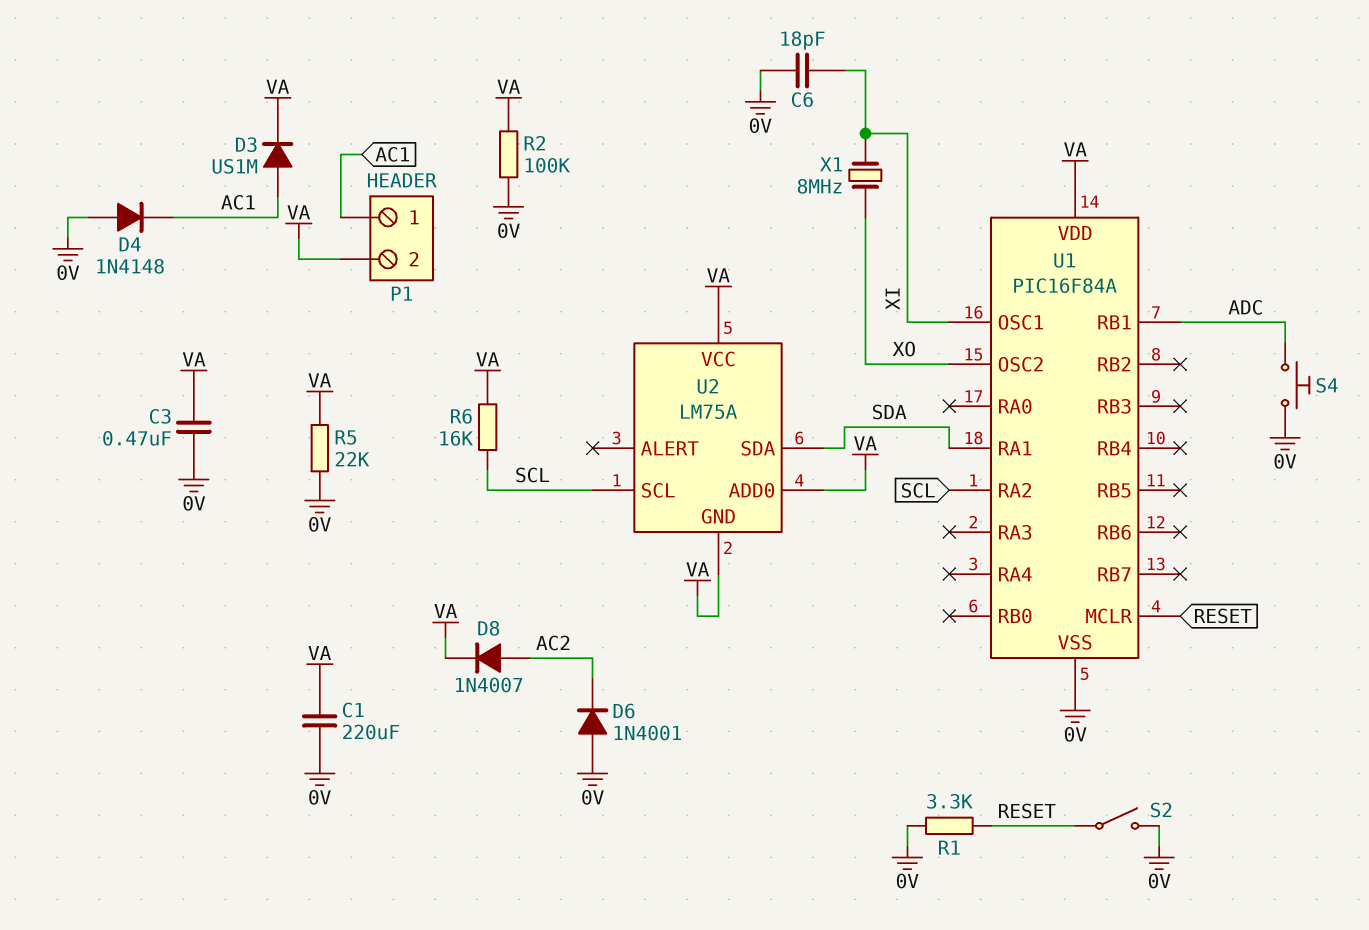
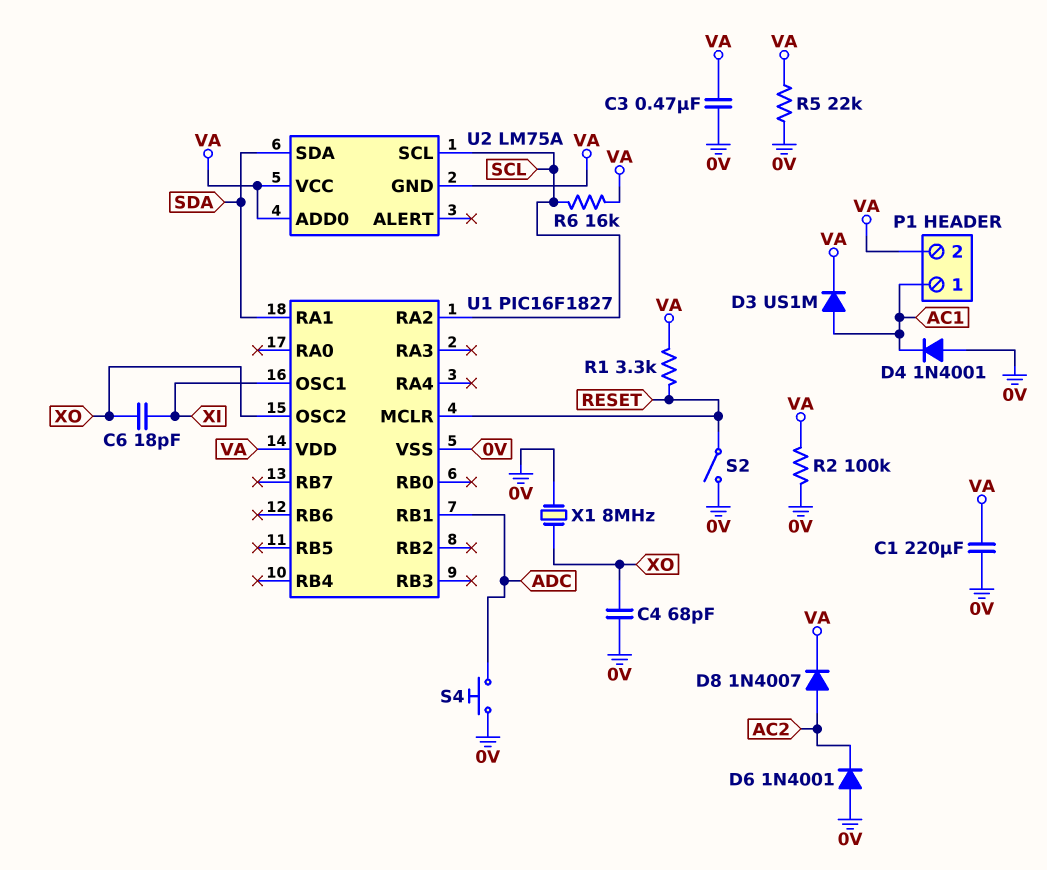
C4: none -> 68pF (0V, XO)
C6: 18pF (0V, XI) -> 18pF (XI, XO)
D4: diode 1N4148 (A 0V, K AC1) -> diode 1N4001 (A 0V, K AC1)
R1: 3.3k (0V, RESET) -> 3.3k (RESET, VA)
U1: PIC16F84A -> PIC16F1827
X1: 8MHz (XI, XO) -> 8MHz (0V, XO)

